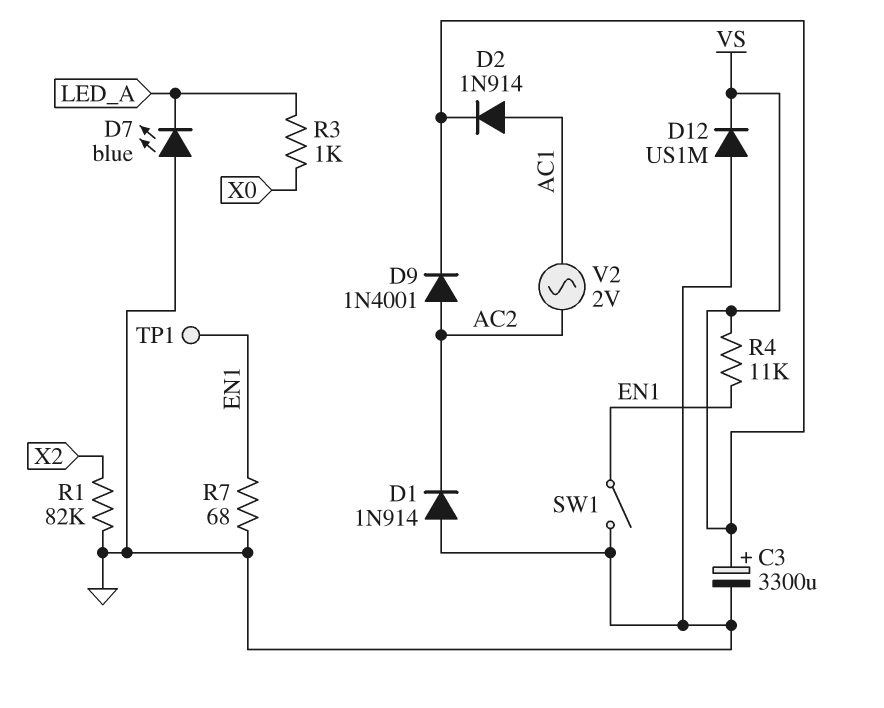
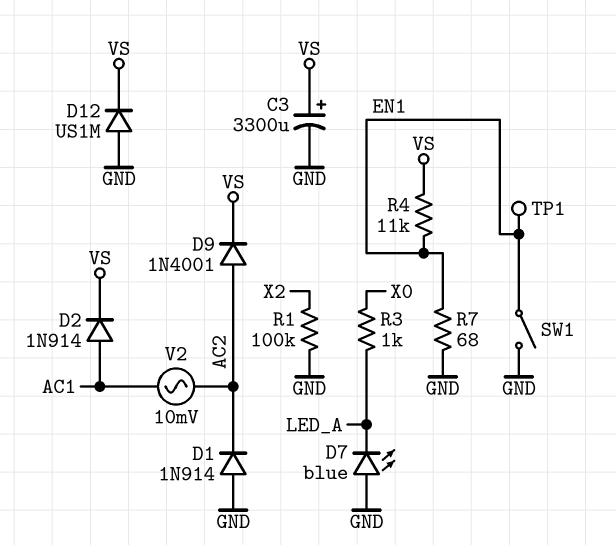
R1: 82k (GND, X2) -> 100k (GND, X2)
V2: AC 2V (AC1, AC2) -> AC 10mV (AC1, AC2)

